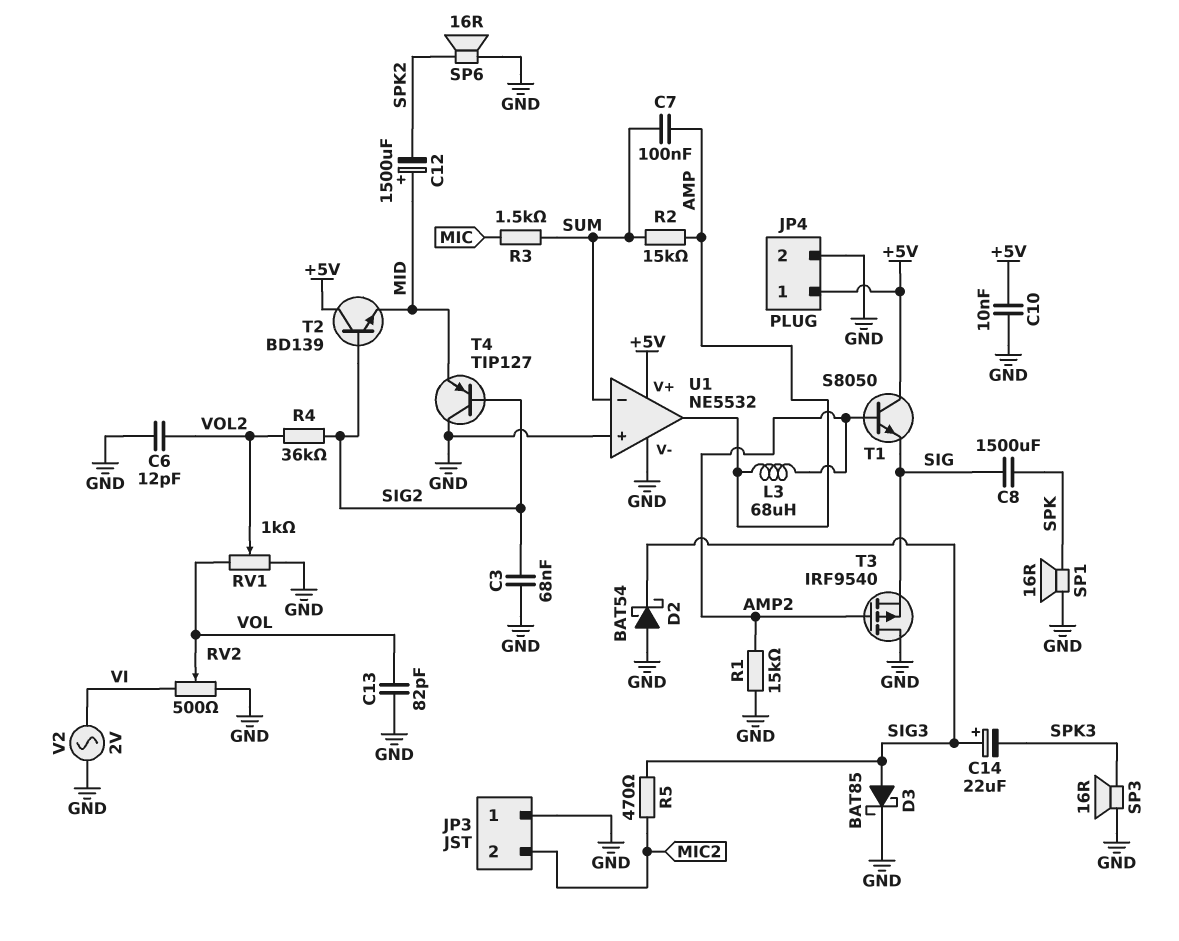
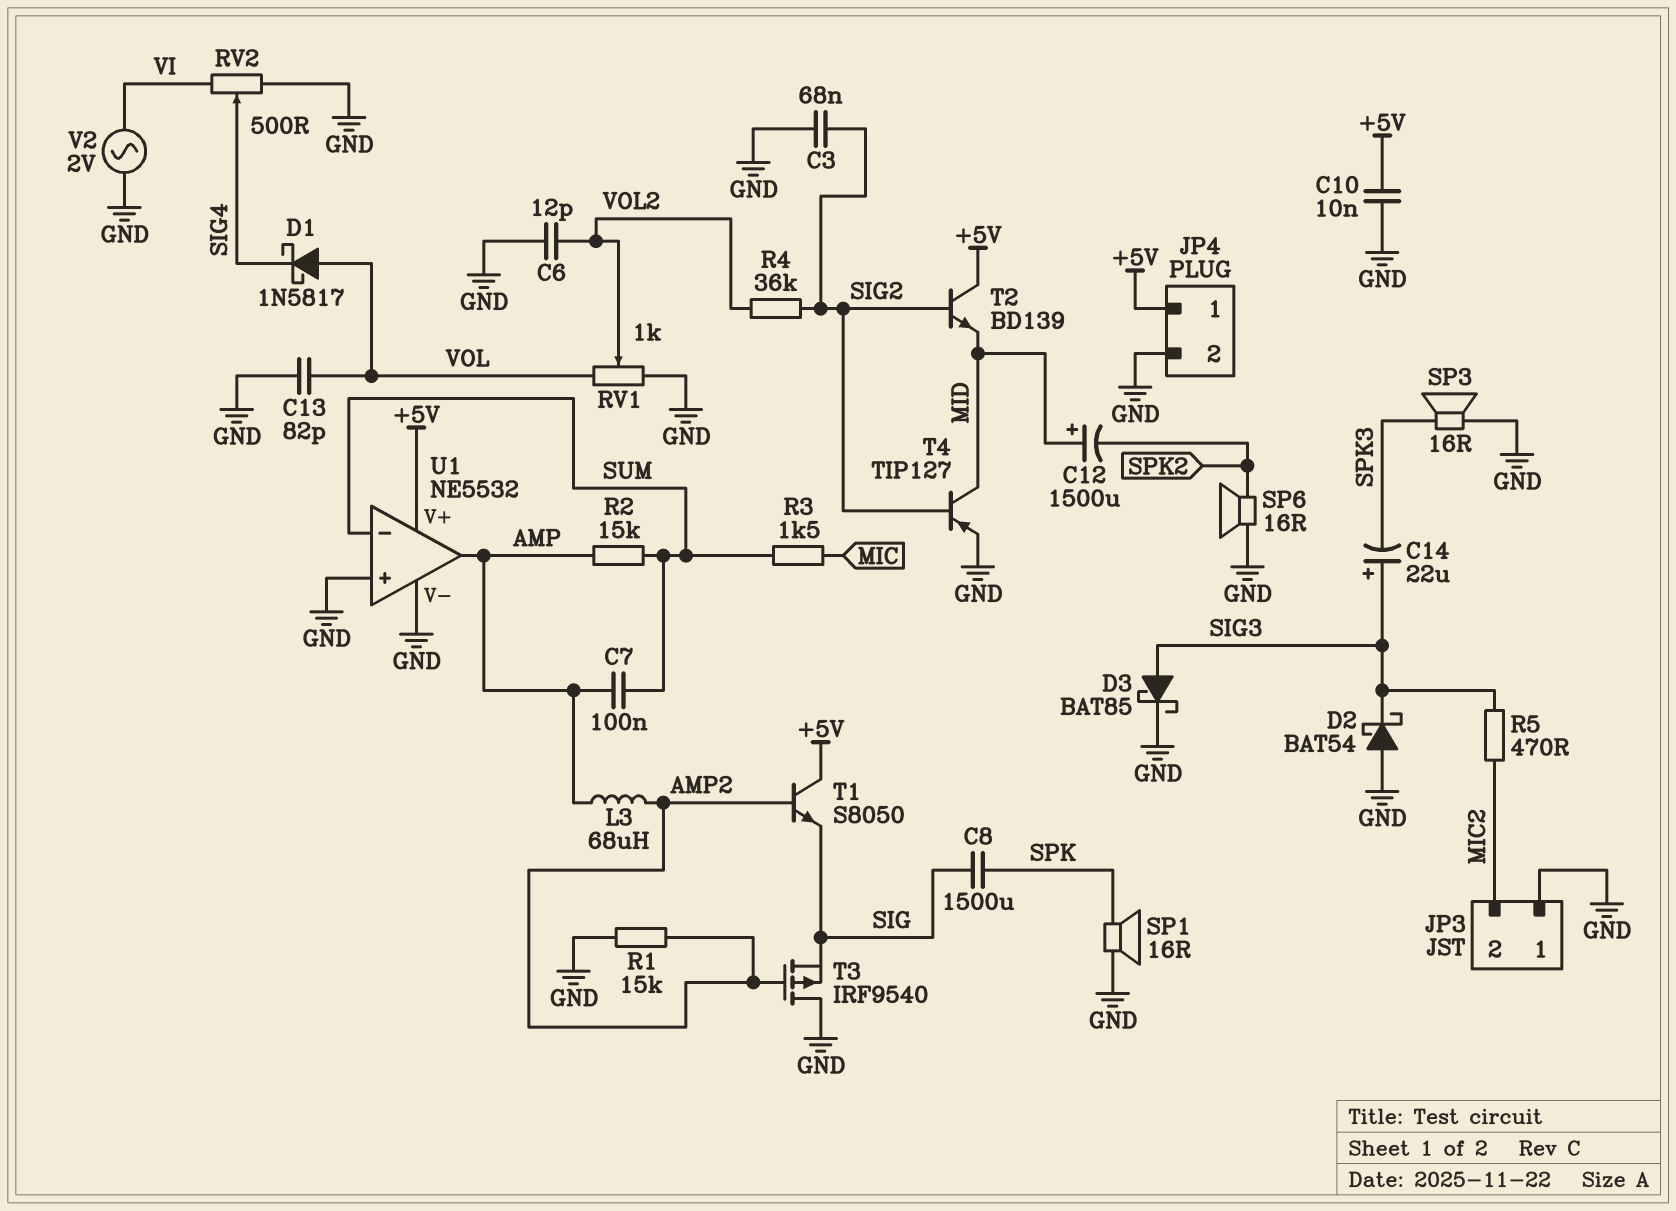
D1: none -> schottky 1N5817 (A VOL, K SIG4)
RV2: 500 (GND, VI, wiper VOL) -> 500 (GND, VI, wiper SIG4)
T4: PNP TIP127 (B SIG2, C GND, E MID) -> PNP TIP127 (B SIG2, C MID, E GND)

